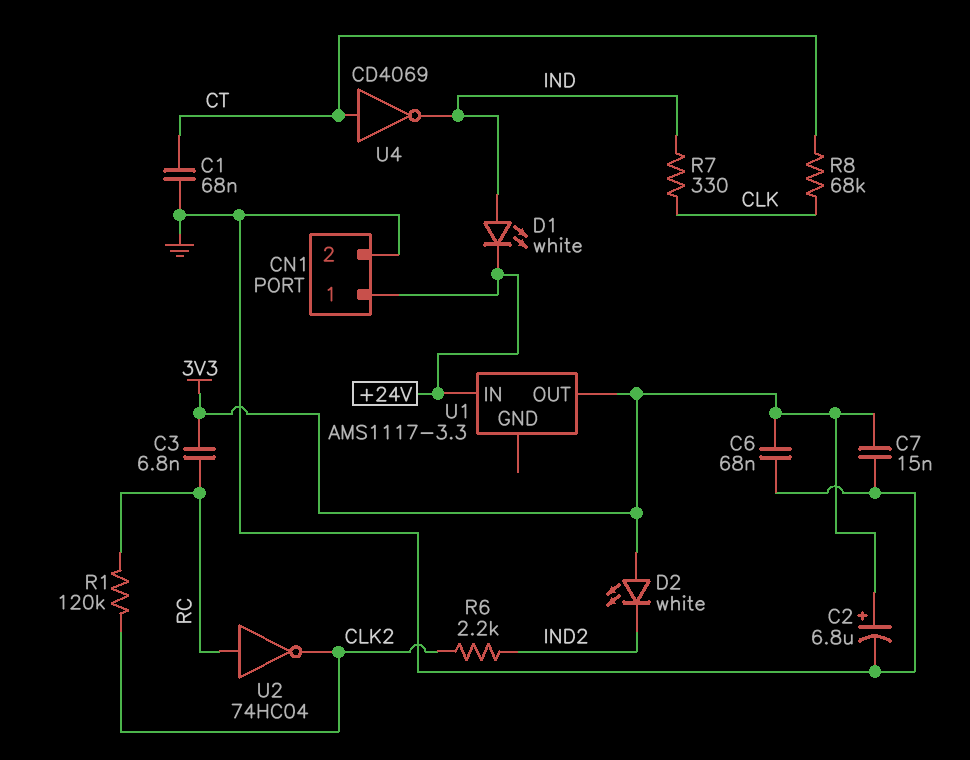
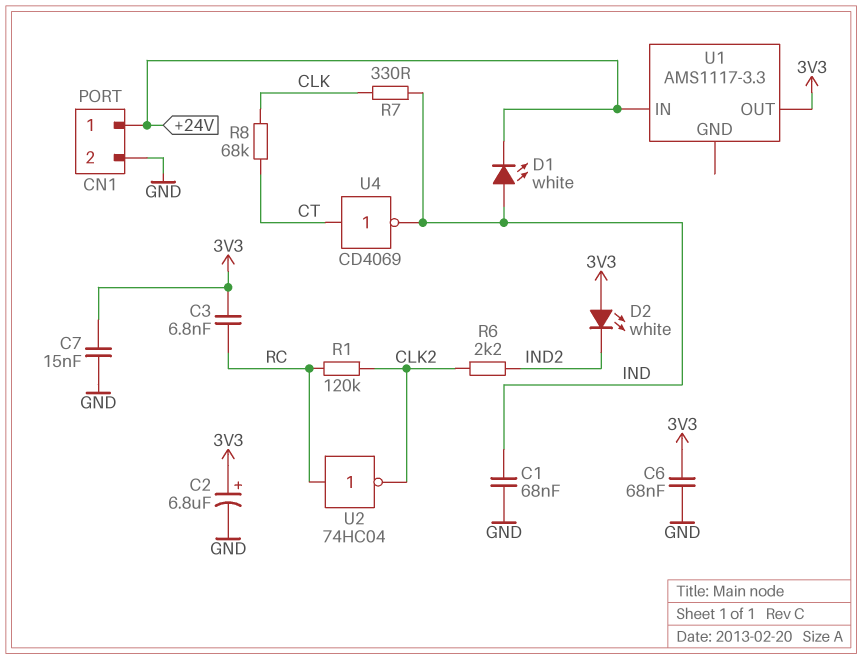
C1: 68nF (CT, GND) -> 68nF (GND, IND)

